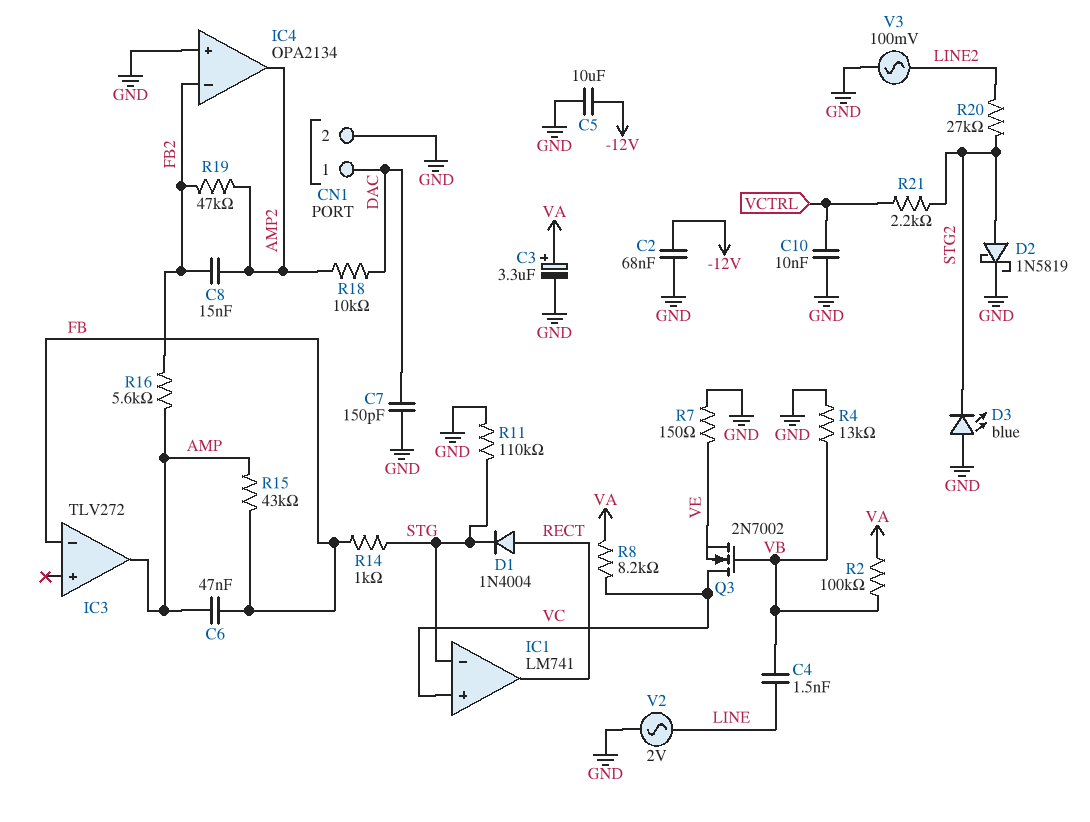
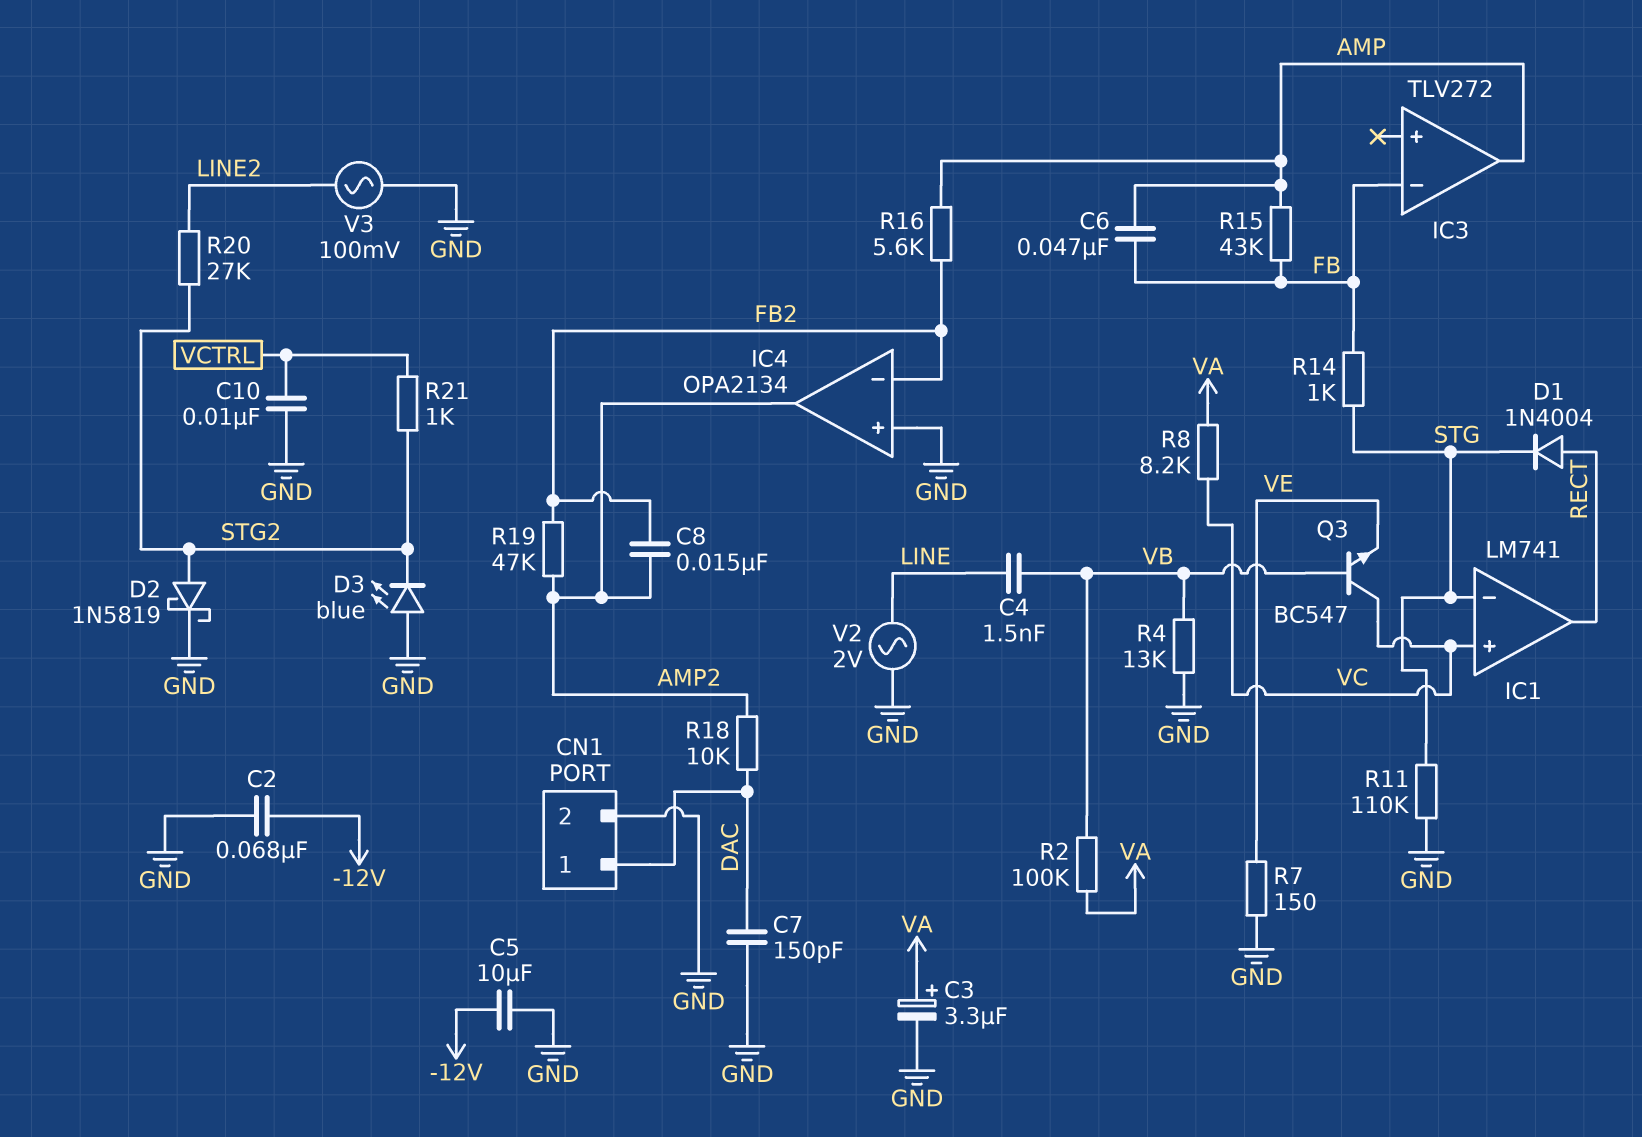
Q3: NMOS 2N7002 (G VB, D VC, S VE) -> NPN BC547 (B VB, C VC, E VE)
R21: 2.2k (STG2, VCTRL) -> 1k (STG2, VCTRL)

